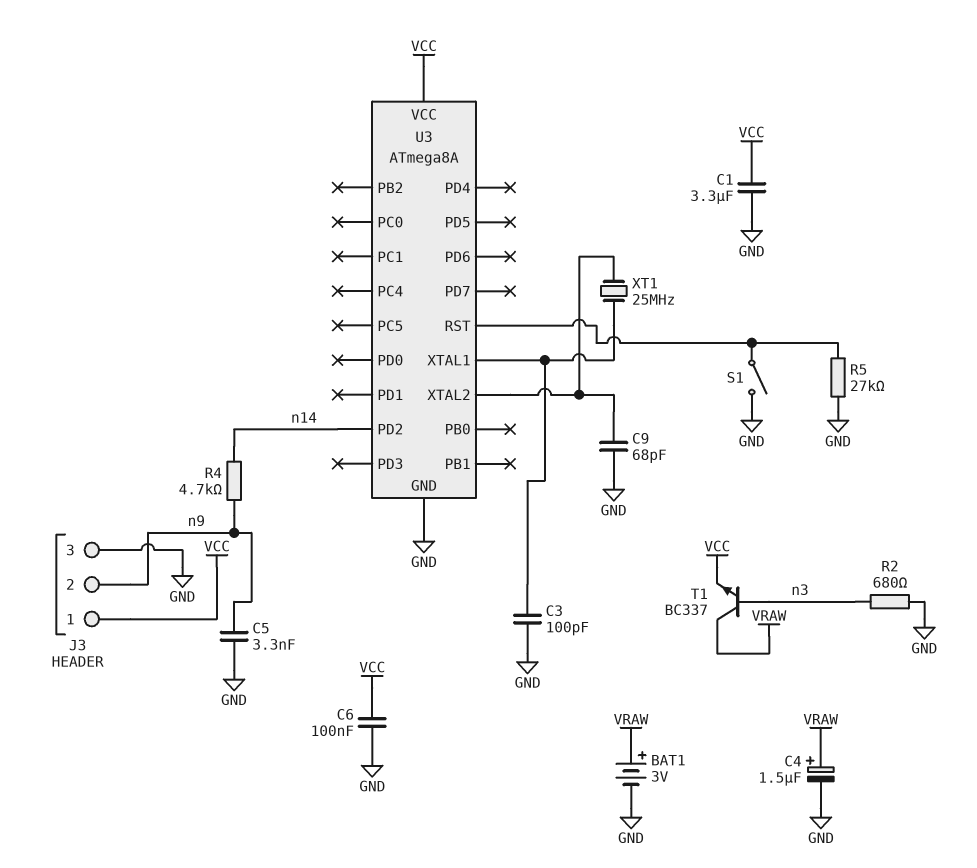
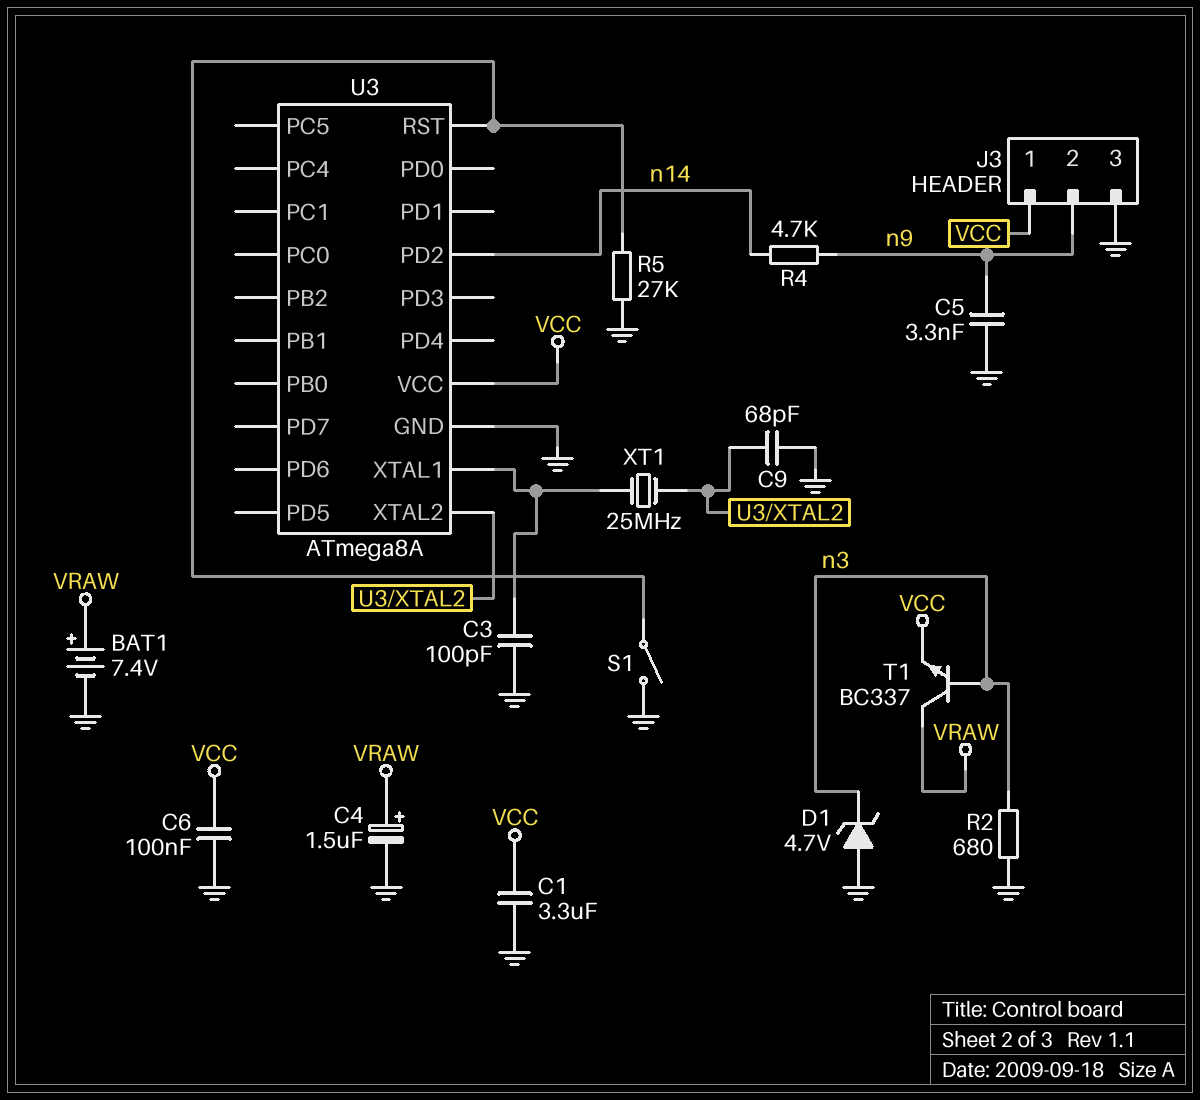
BAT1: 3V (plus VRAW, minus GND) -> 7.4V (plus VRAW, minus GND)
D1: none -> zener 4.7V (A GND, K n3)

